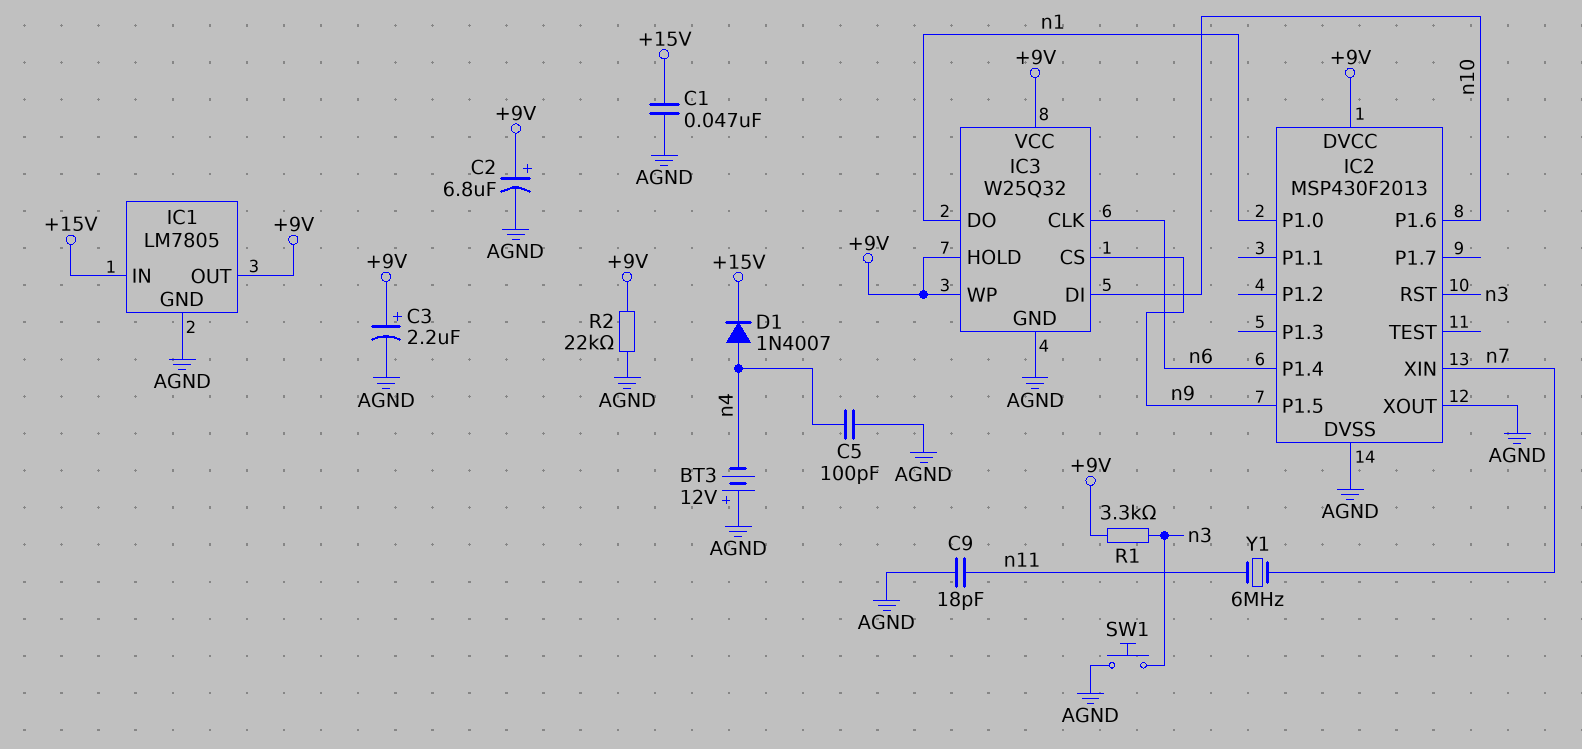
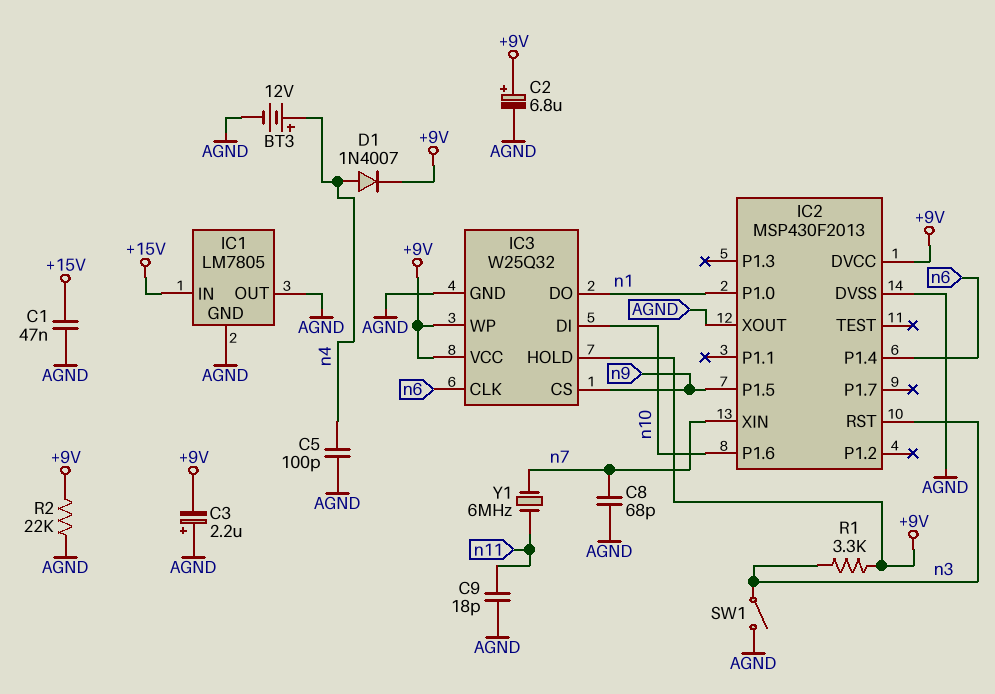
BT3: 12V (plus AGND, minus n4) -> 12V (plus n4, minus AGND)
C3: 2.2uF (plus +9V, minus AGND) -> 2.2uF (plus AGND, minus +9V)
C8: none -> 68pF (AGND, n7)
D1: diode 1N4007 (A n4, K +15V) -> diode 1N4007 (A n4, K +9V)
IC1 pin OUT: +9V -> AGND
SW1: button (AGND, n3) -> switch (AGND, n3)

